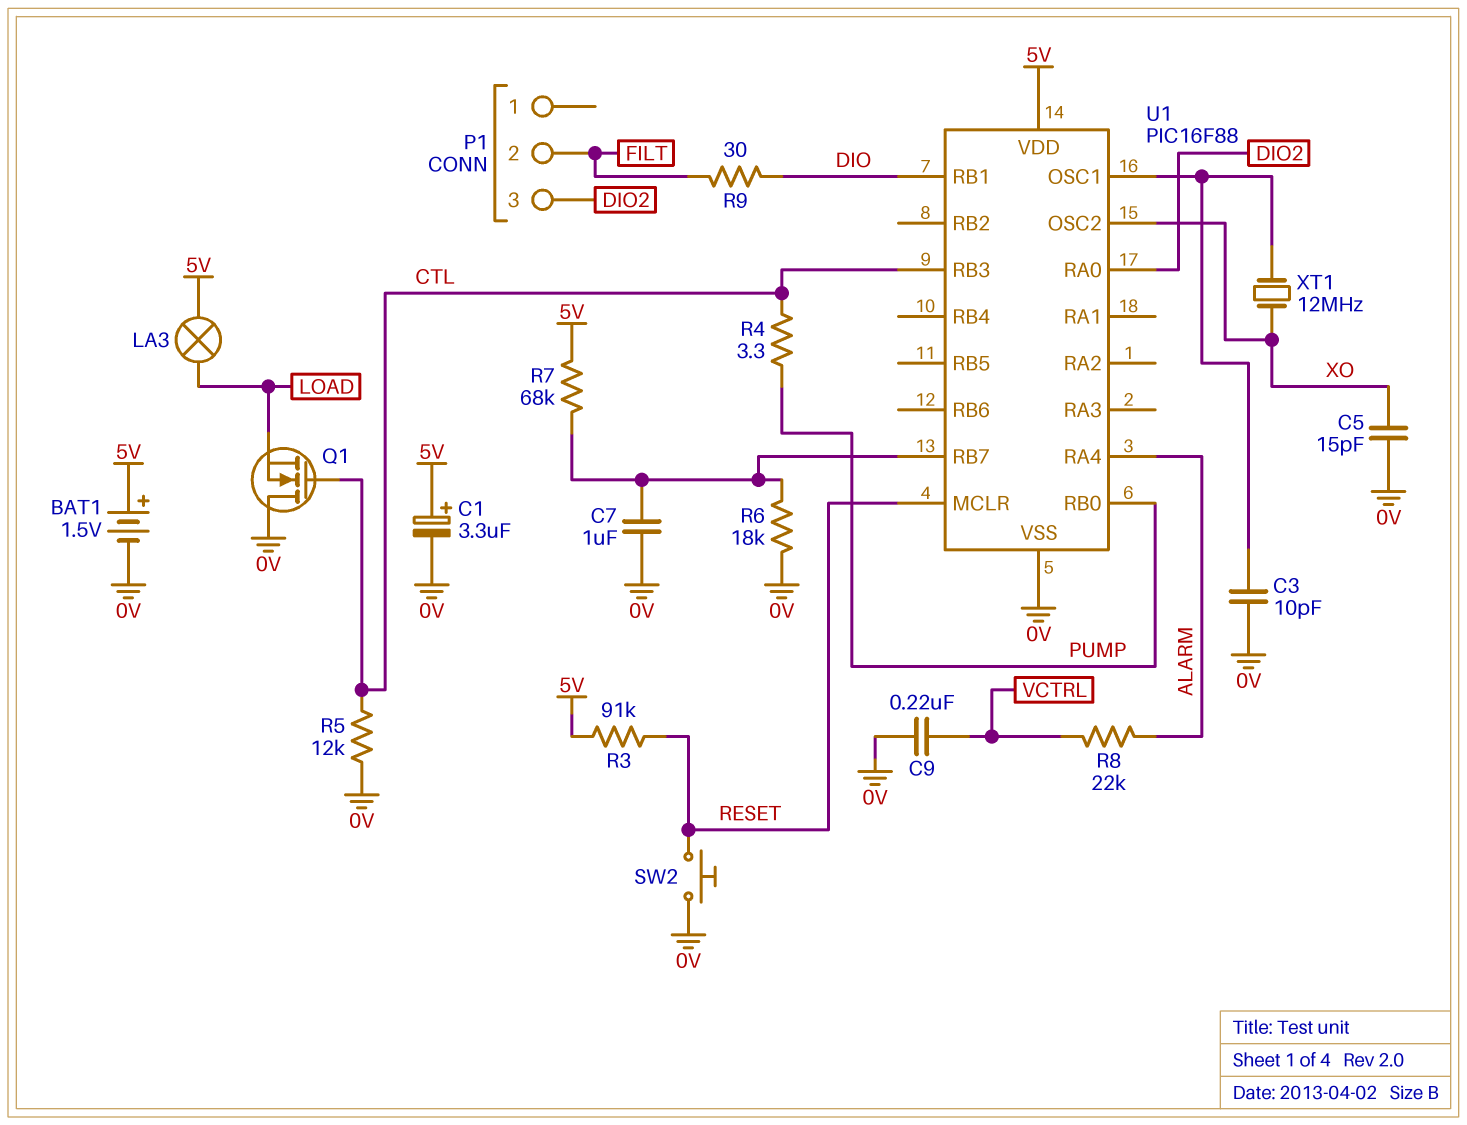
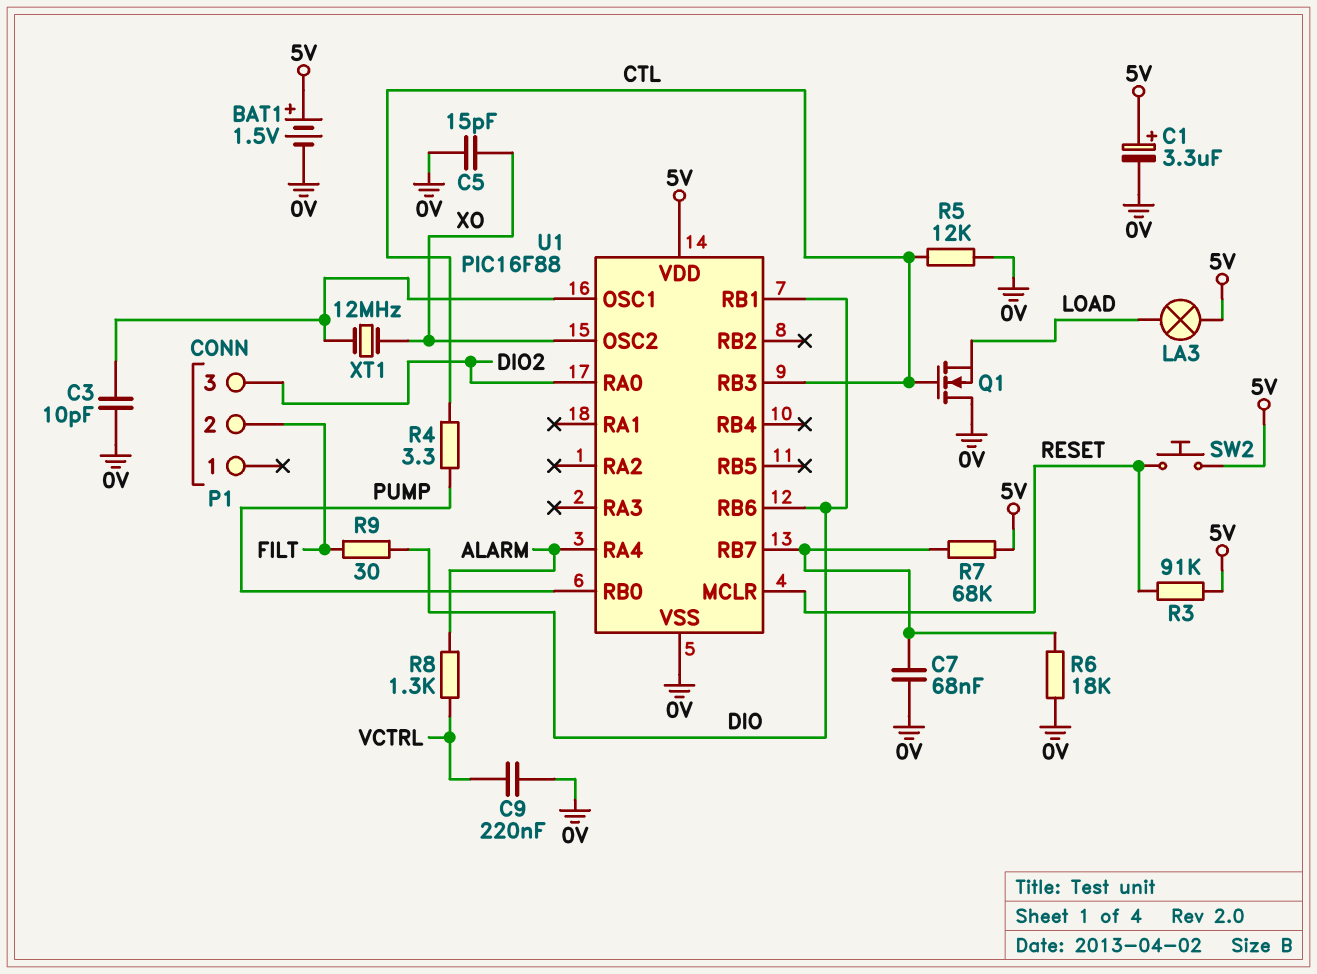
C7: 1uF (0V, U1/RB7) -> 68nF (0V, U1/RB7)
R8: 22k (ALARM, VCTRL) -> 1.3k (ALARM, VCTRL)
SW2: button (0V, RESET) -> button (5V, RESET)
U1 pin RB6: none -> DIO

